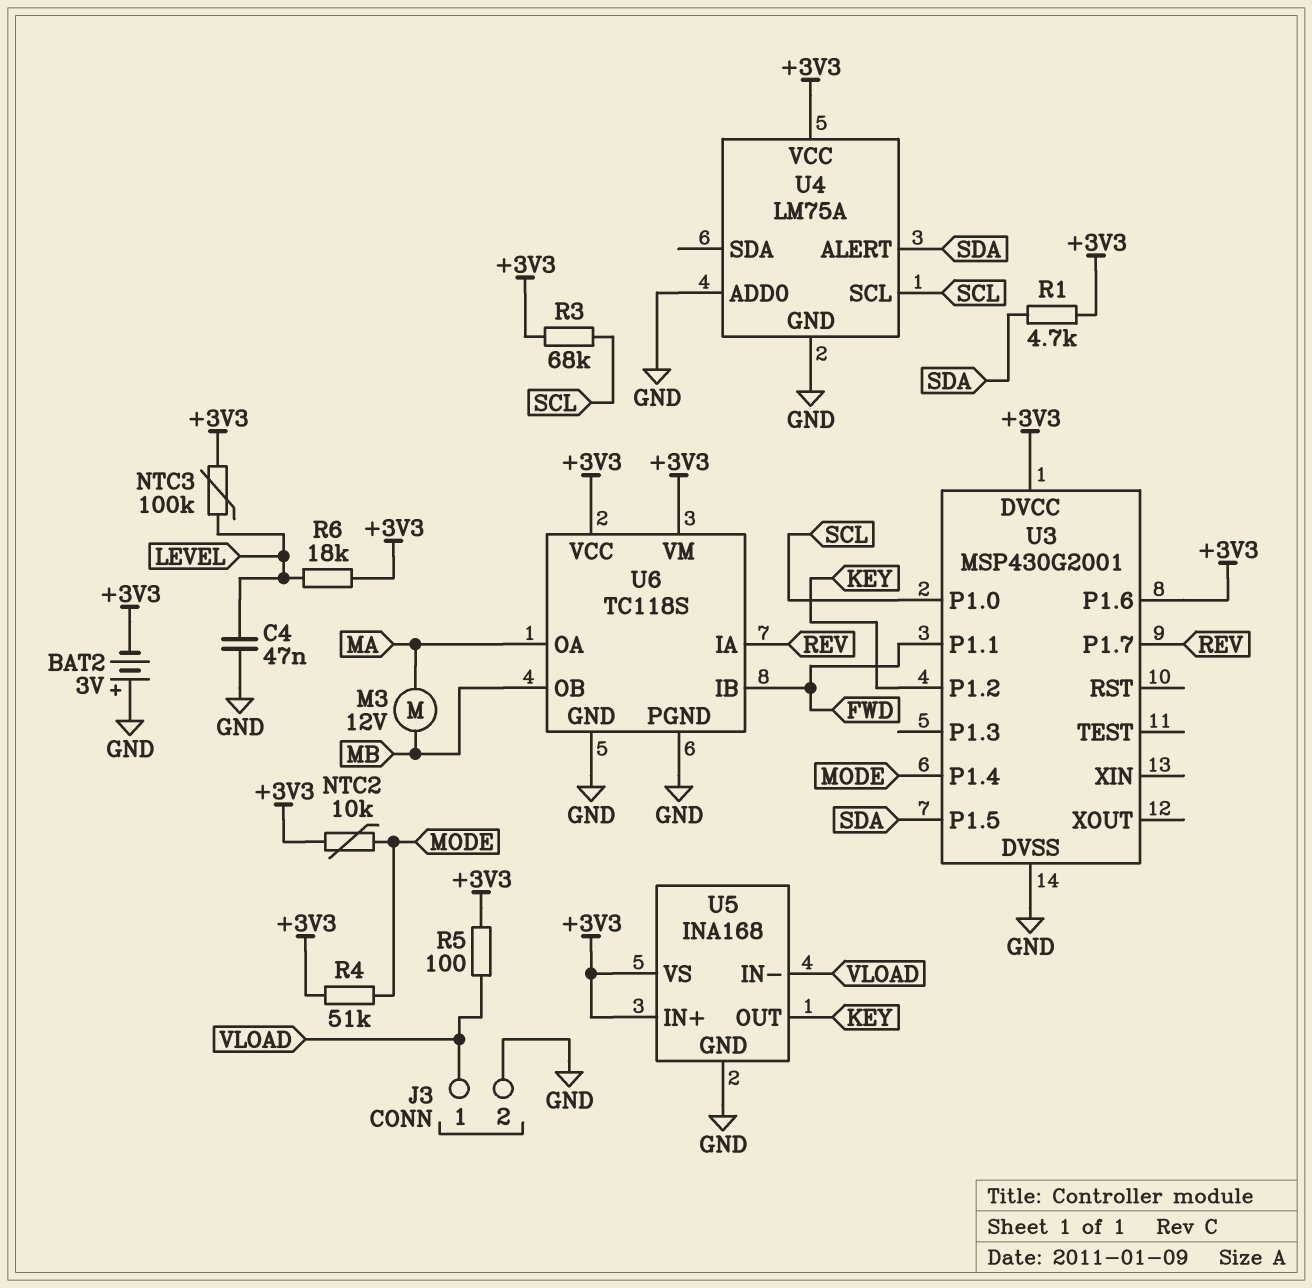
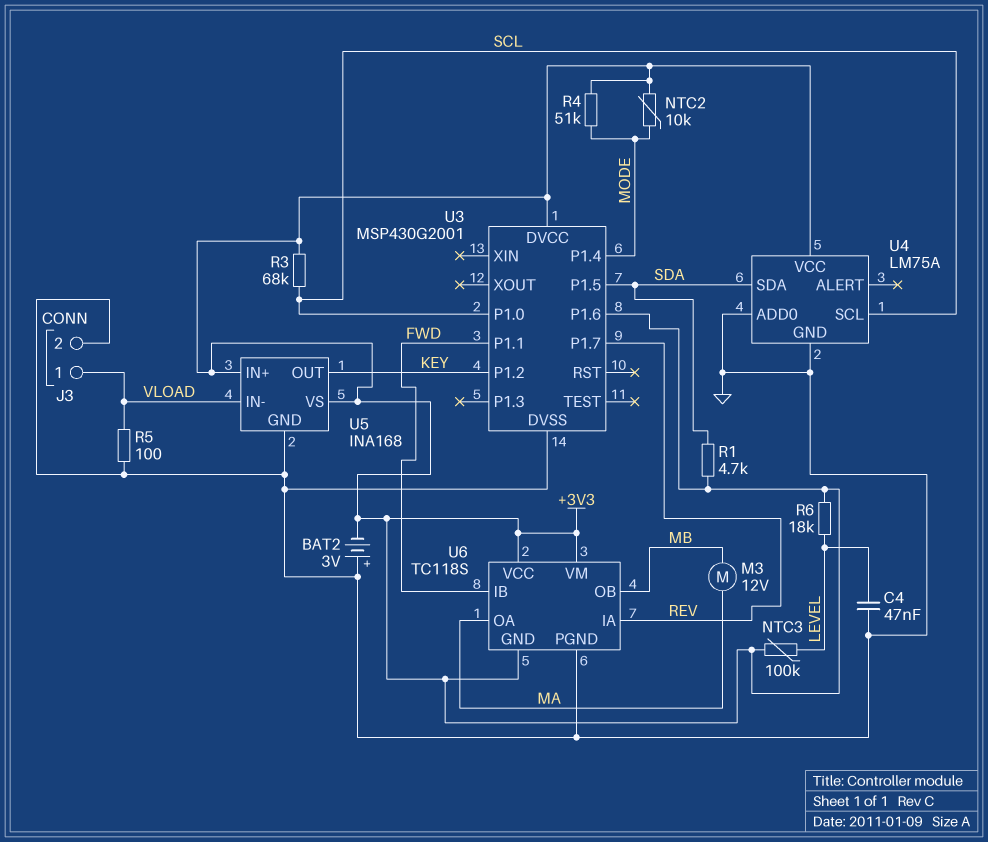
R5: 100 (+3V3, VLOAD) -> 100 (GND, VLOAD)
U4 pin ALERT: SDA -> none
U4 pin SDA: none -> SDA
U6 pin GND: GND -> +3V3

